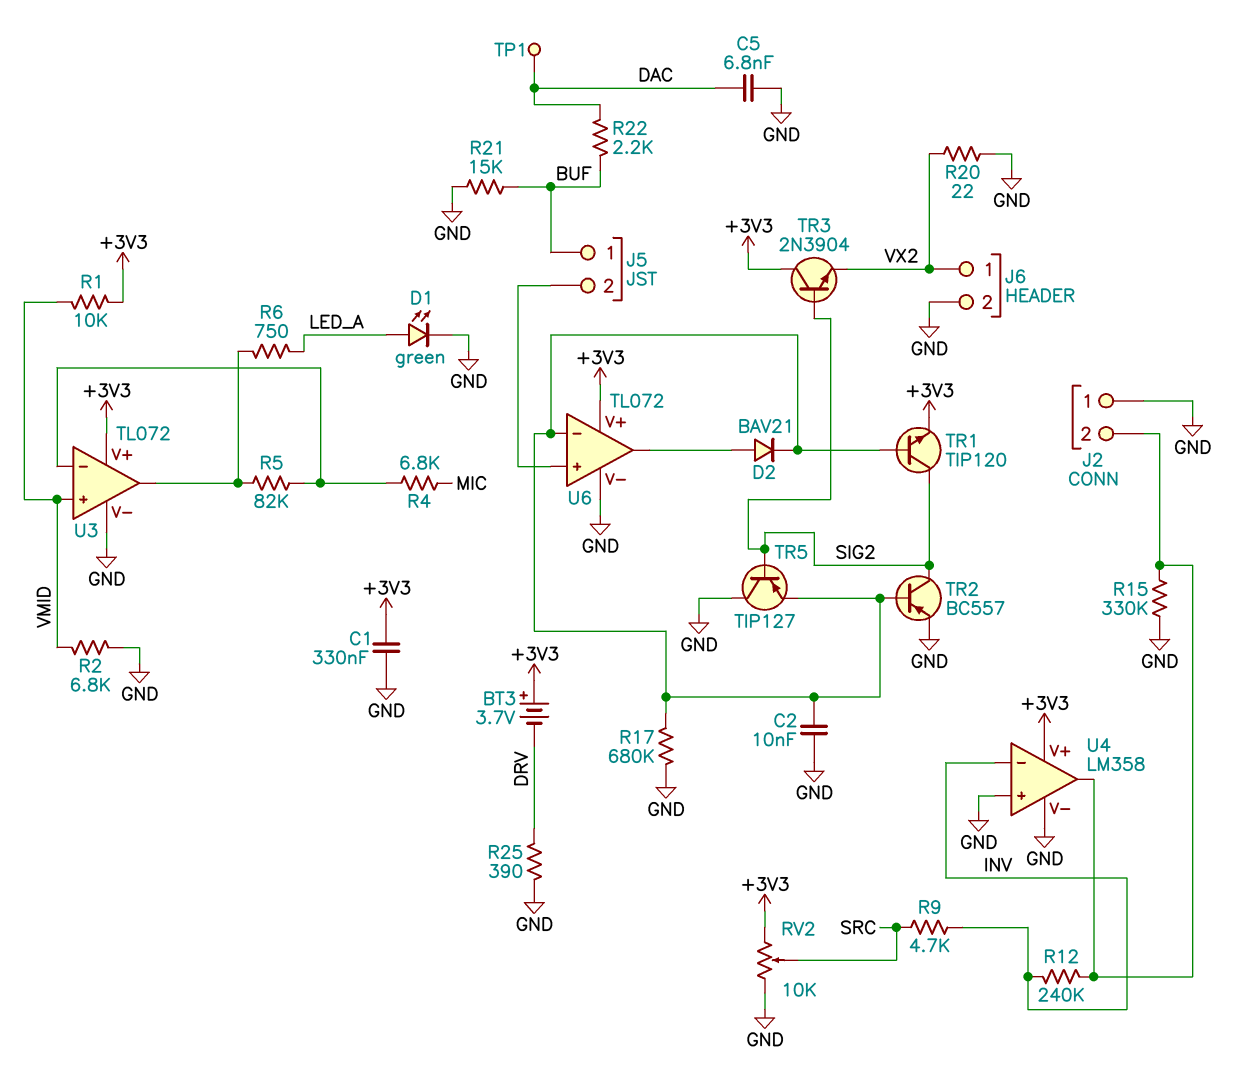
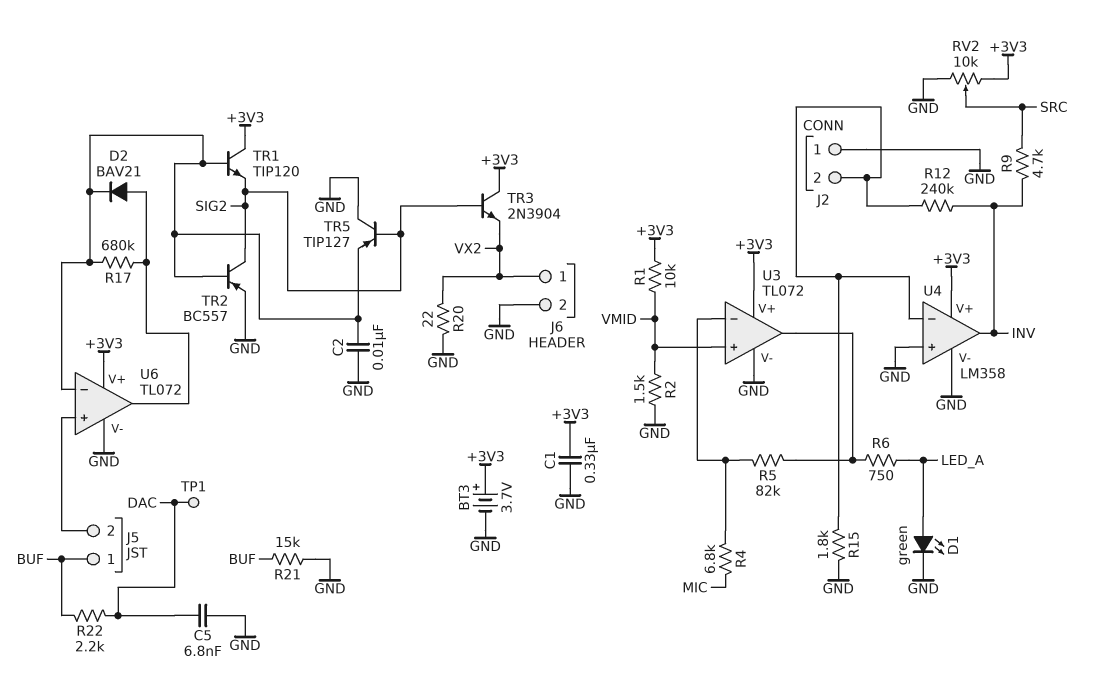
BT3: 3.7V (plus +3V3, minus DRV) -> 3.7V (plus +3V3, minus GND)
R2: 6.8k (GND, VMID) -> 1.5k (GND, VMID)
R15: 330k (GND, J2/2) -> 1.8k (GND, J2/2)
R17: 680k (GND, U6/in-) -> 680k (U6/in-, U6/out)
R25: 390 (DRV, GND) -> none
TR1: NPN TIP120 (B U6/in-, C SIG2, E +3V3) -> NPN TIP120 (B U6/in-, C +3V3, E SIG2)
U4 pin in-: INV -> J2/2
U4 pin out: J2/2 -> INV

